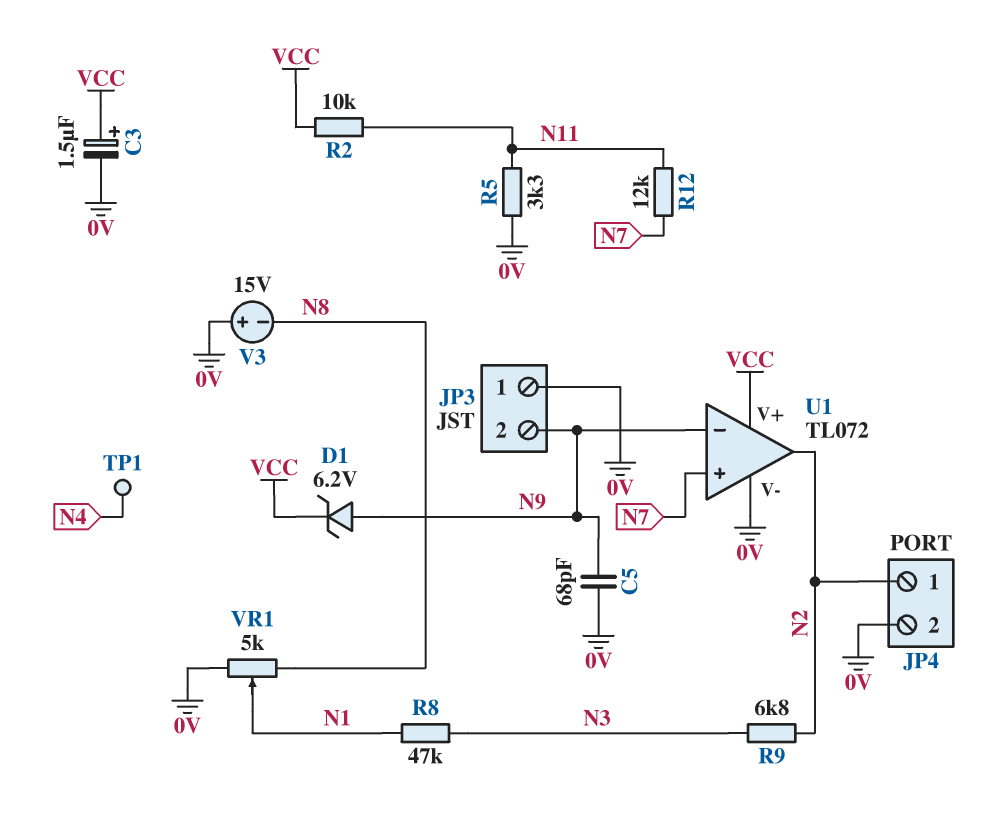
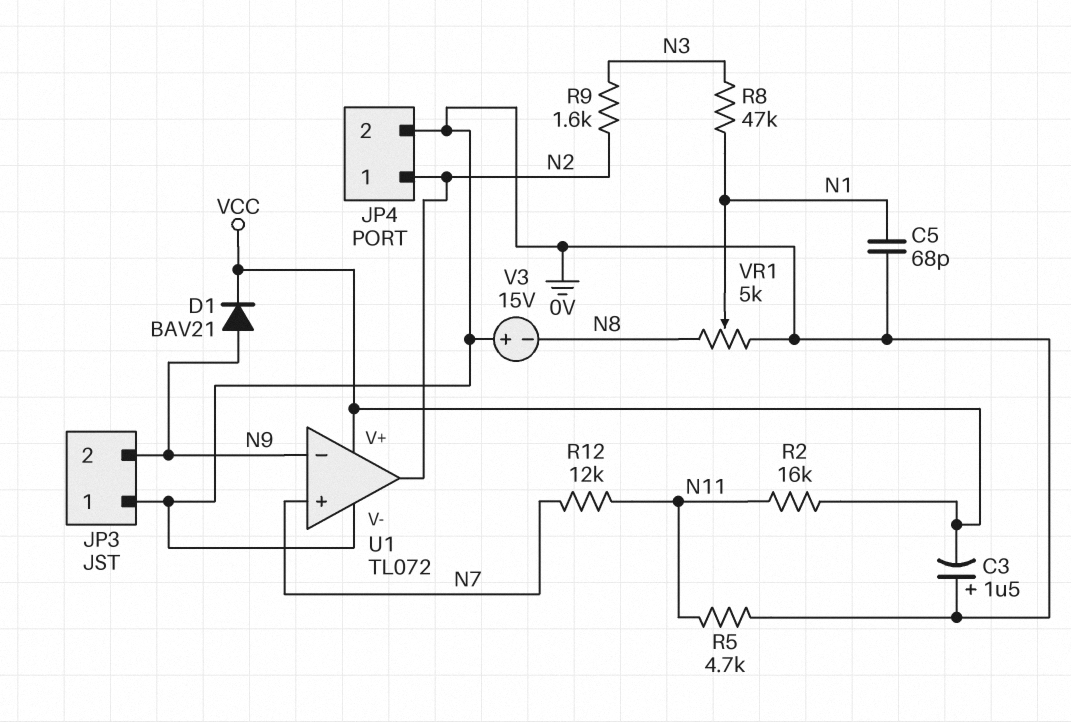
C3: 1.5uF (plus VCC, minus 0V) -> 1.5uF (plus 0V, minus VCC)
C5: 68pF (0V, N9) -> 68pF (0V, N1)
D1: zener 6.2V (A N9, K VCC) -> diode BAV21 (A N9, K VCC)
R2: 10k (N11, VCC) -> 16k (N11, VCC)
R5: 3.3k (0V, N11) -> 4.7k (0V, N11)
R9: 6.8k (N2, N3) -> 1.6k (N2, N3)
TP1: test point (N4) -> none

